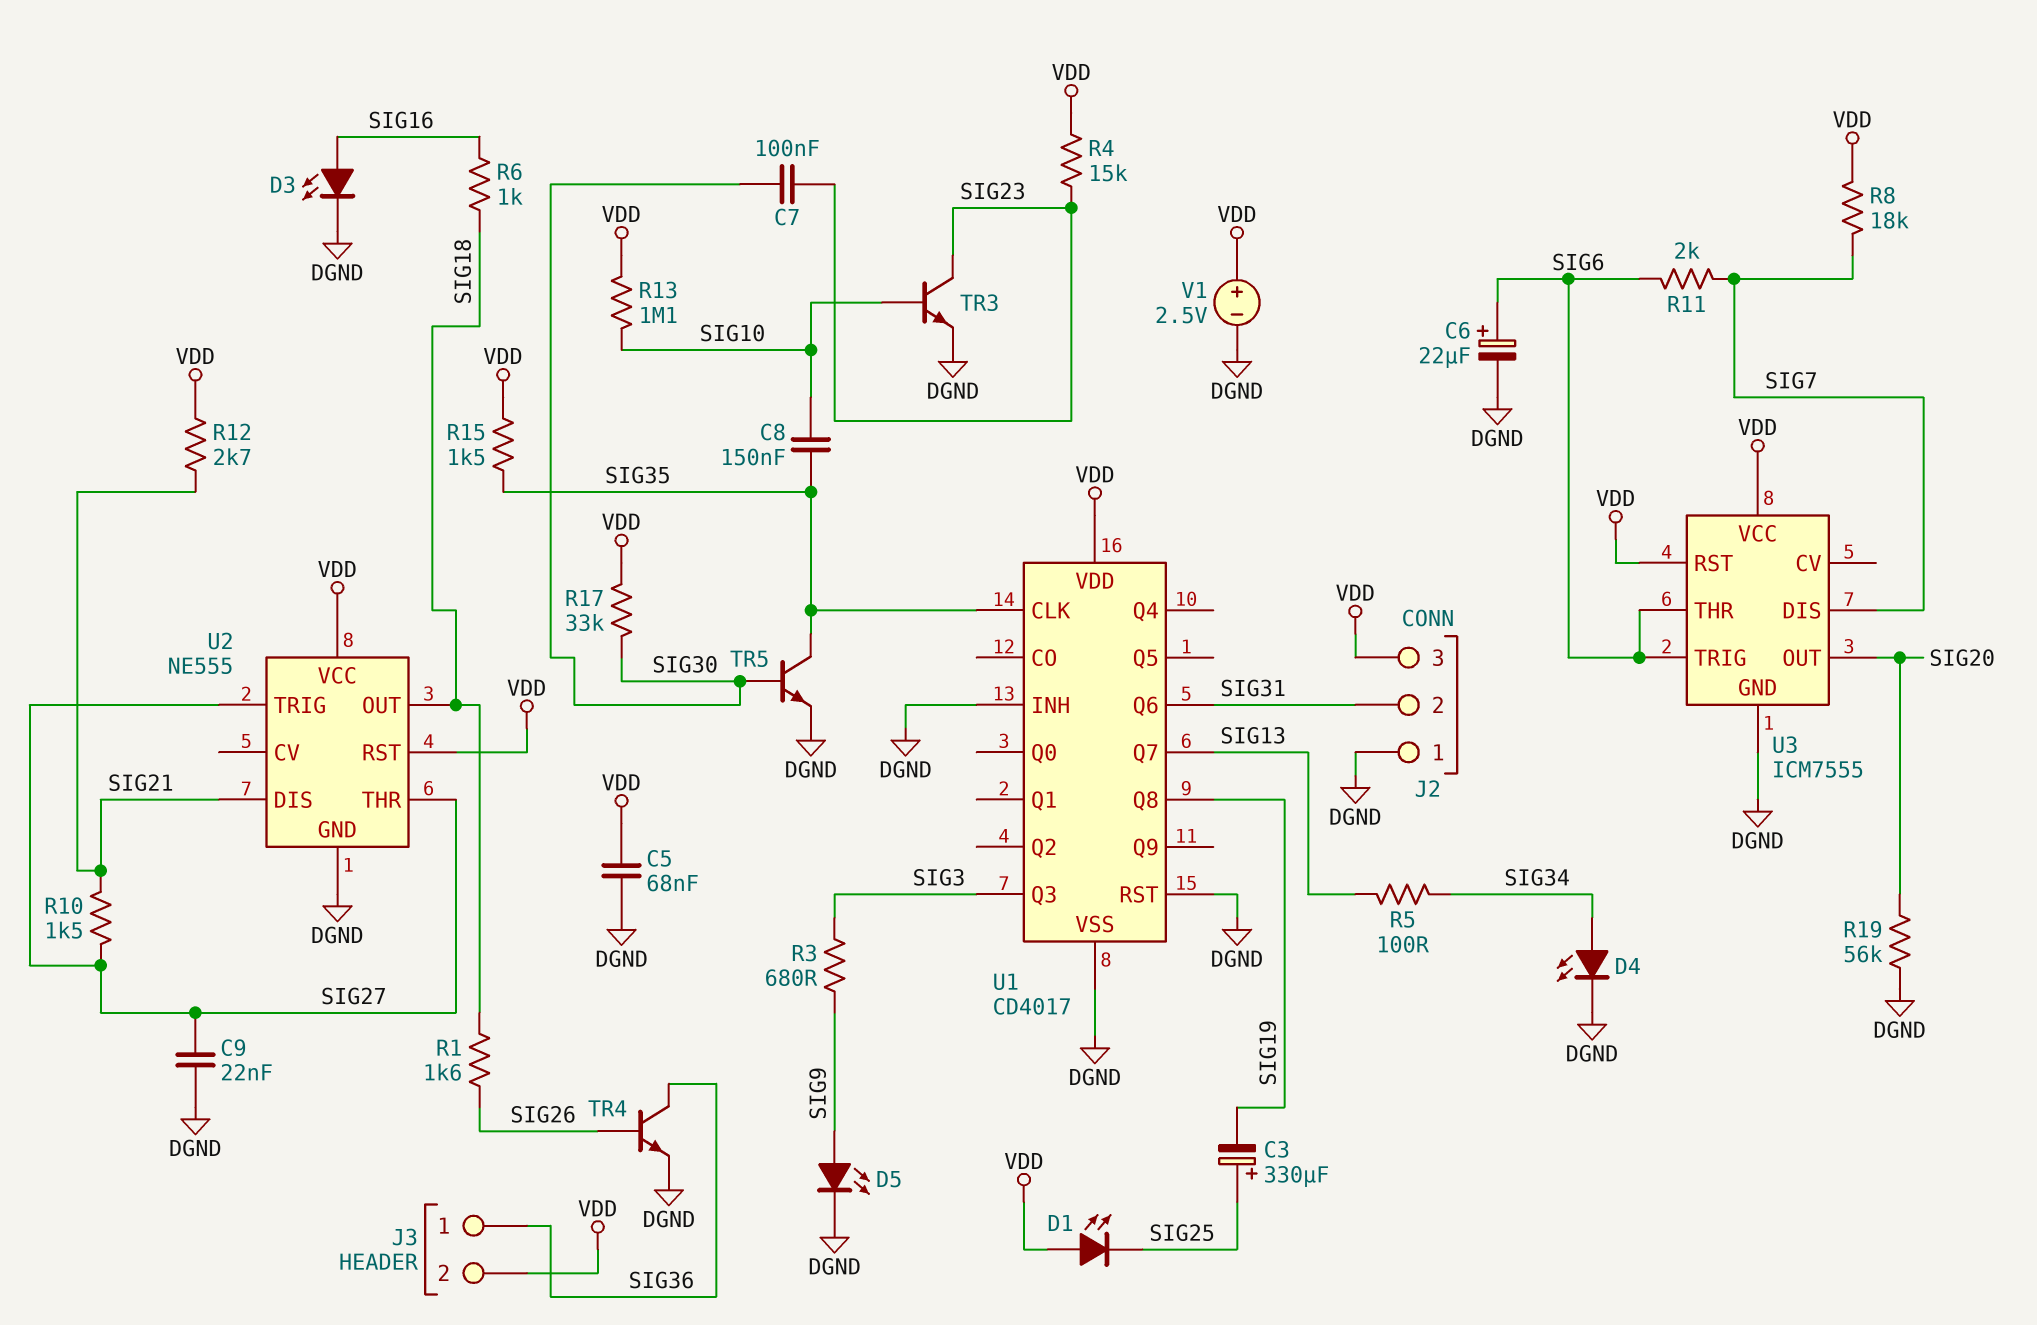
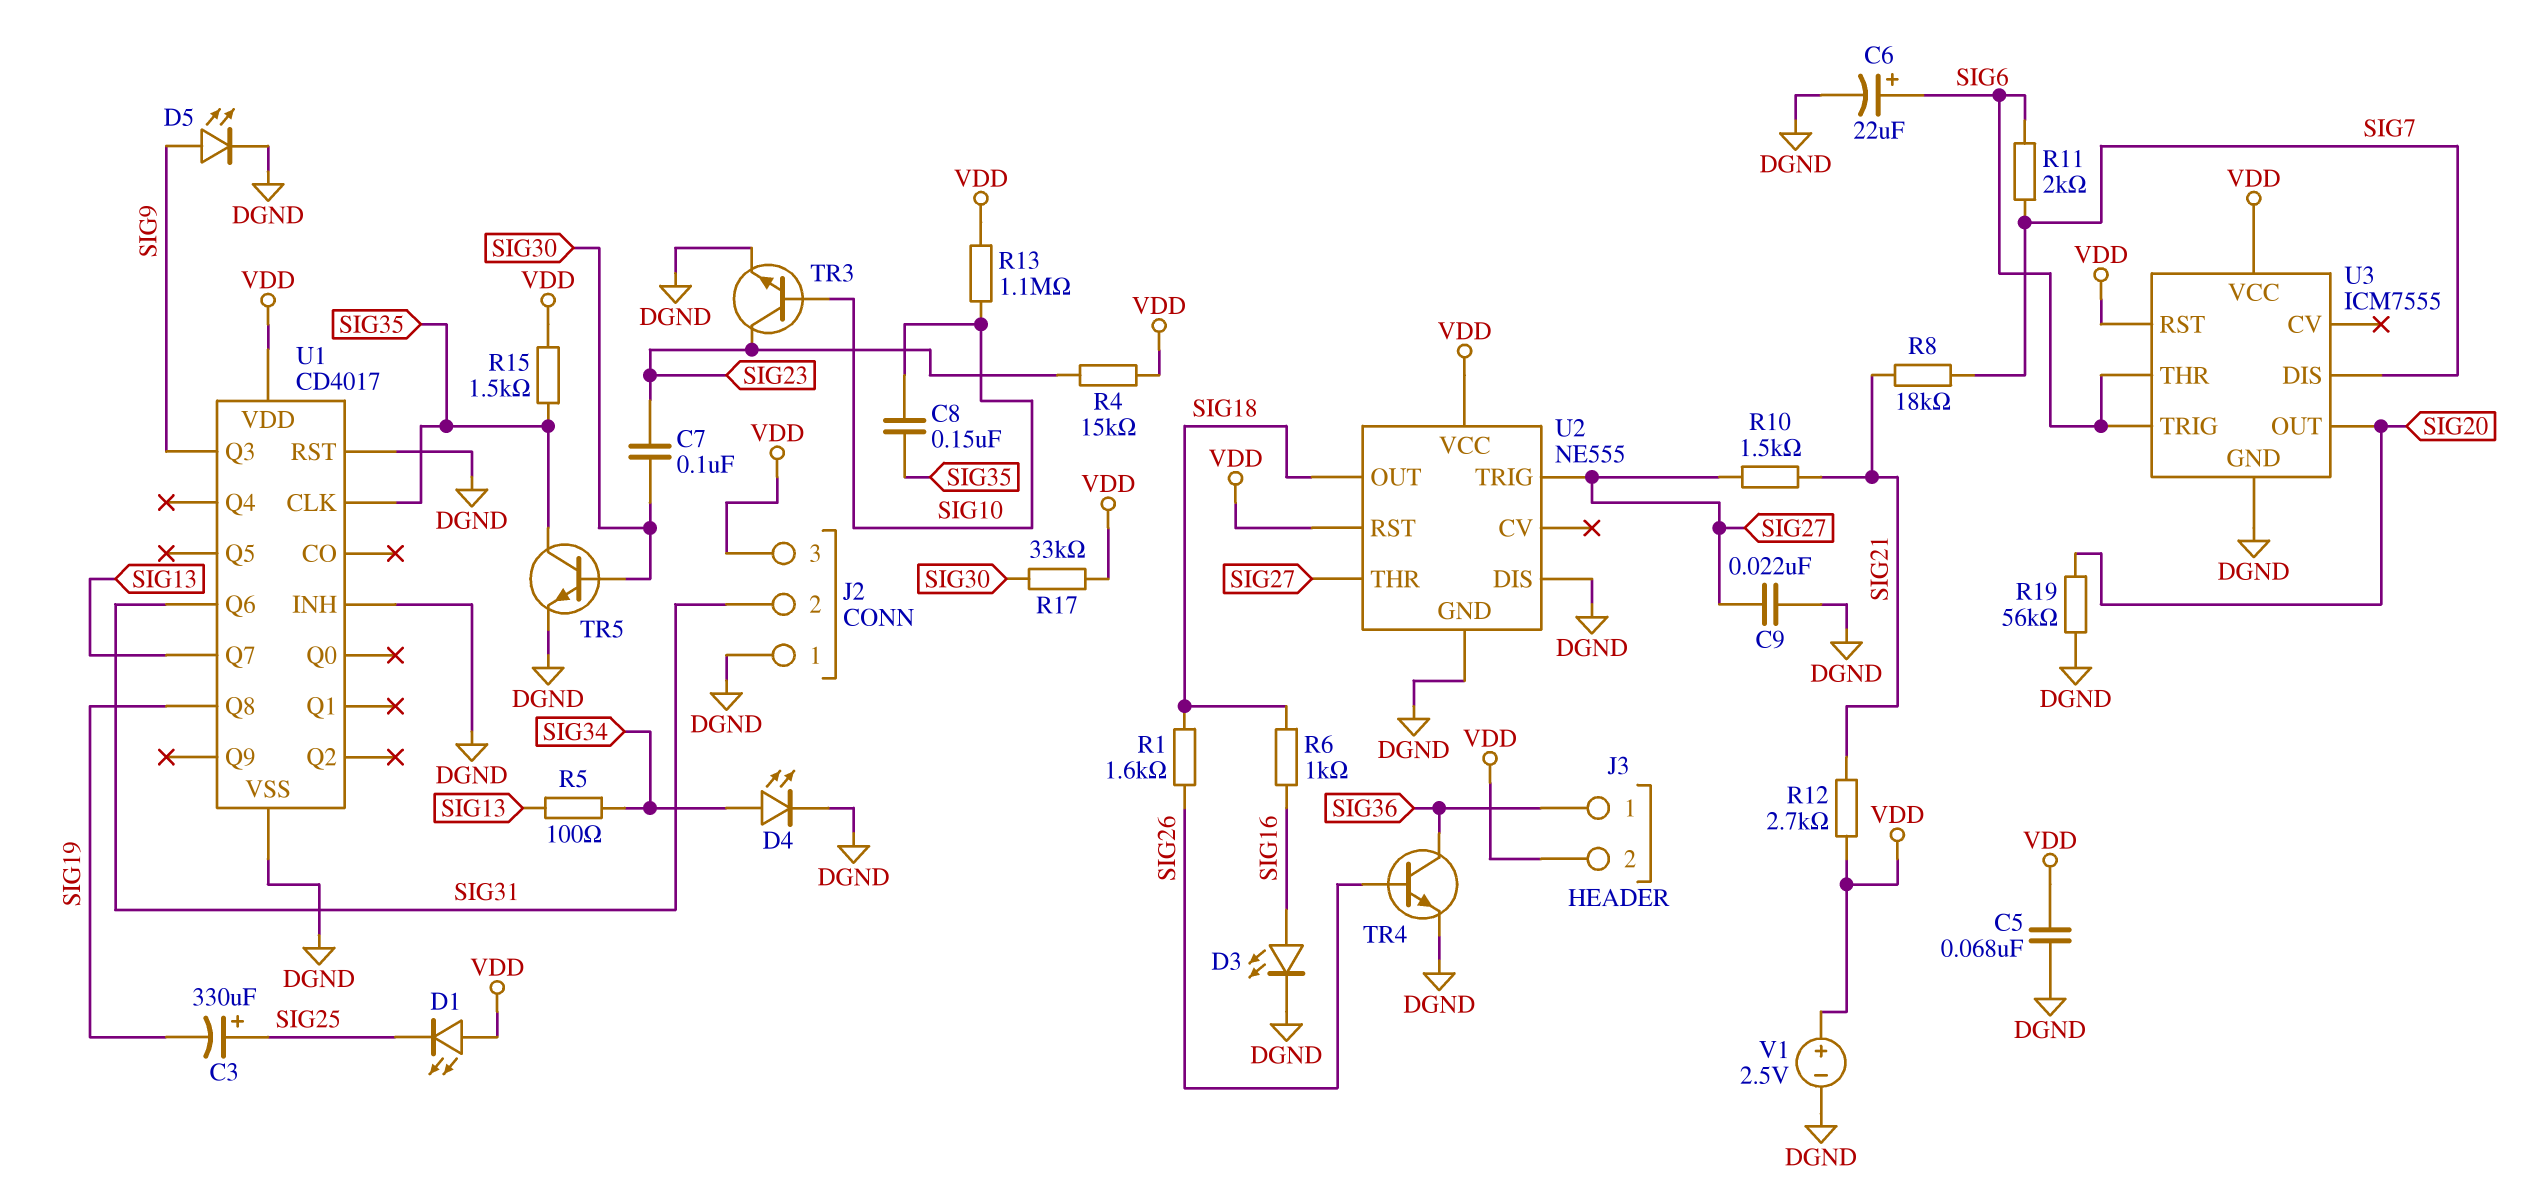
R3: 680 (SIG3, SIG9) -> none
R8: 18k (SIG7, VDD) -> 18k (SIG7, SIG21)
U1 pin Q3: SIG3 -> SIG9
U2 pin DIS: SIG21 -> DGND

